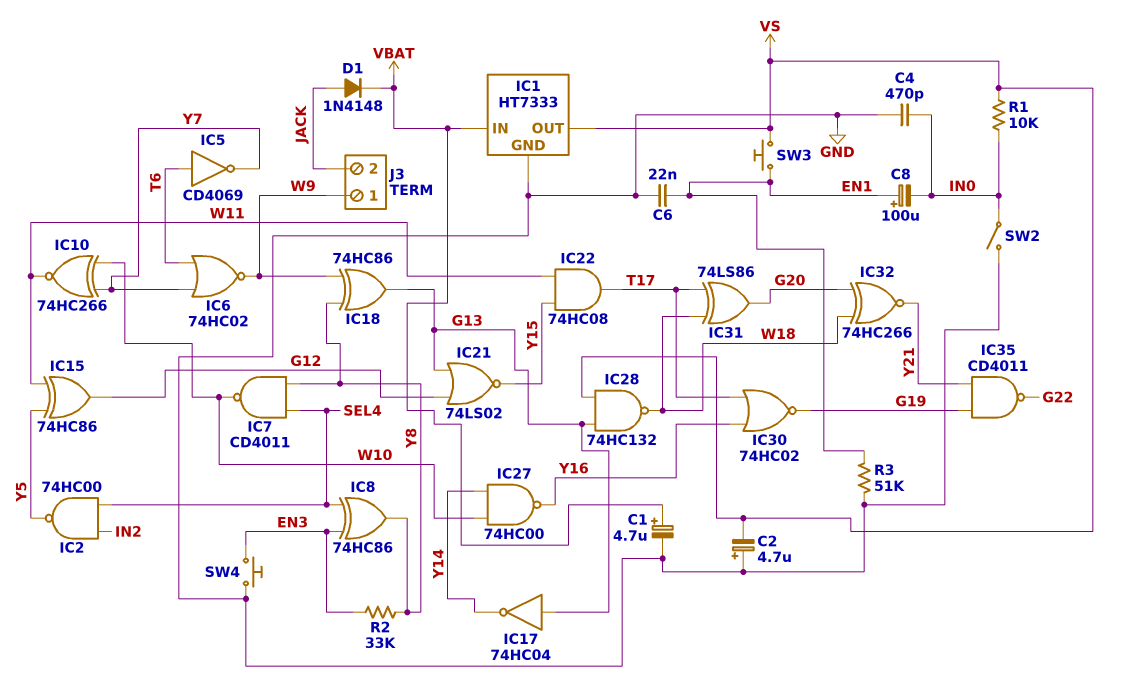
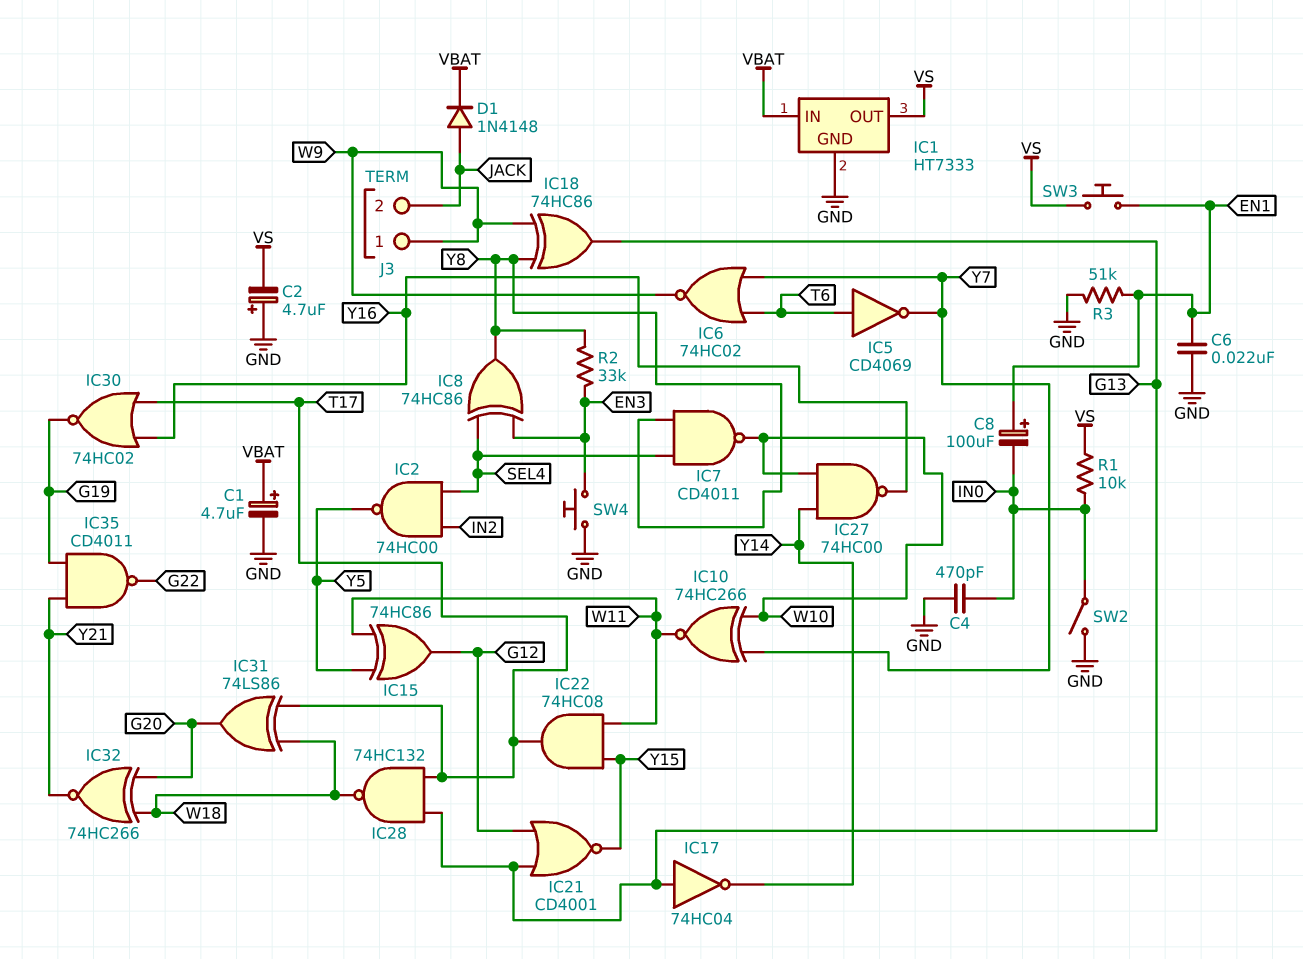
IC21: NOR 74LS02 (in G12, in G13, out Y15) -> NOR CD4001 (in G12, in G13, out Y15)
IC28: NAND 74HC132 (in G13, in VS, out W18) -> NAND 74HC132 (in G13, in T17, out W18)

